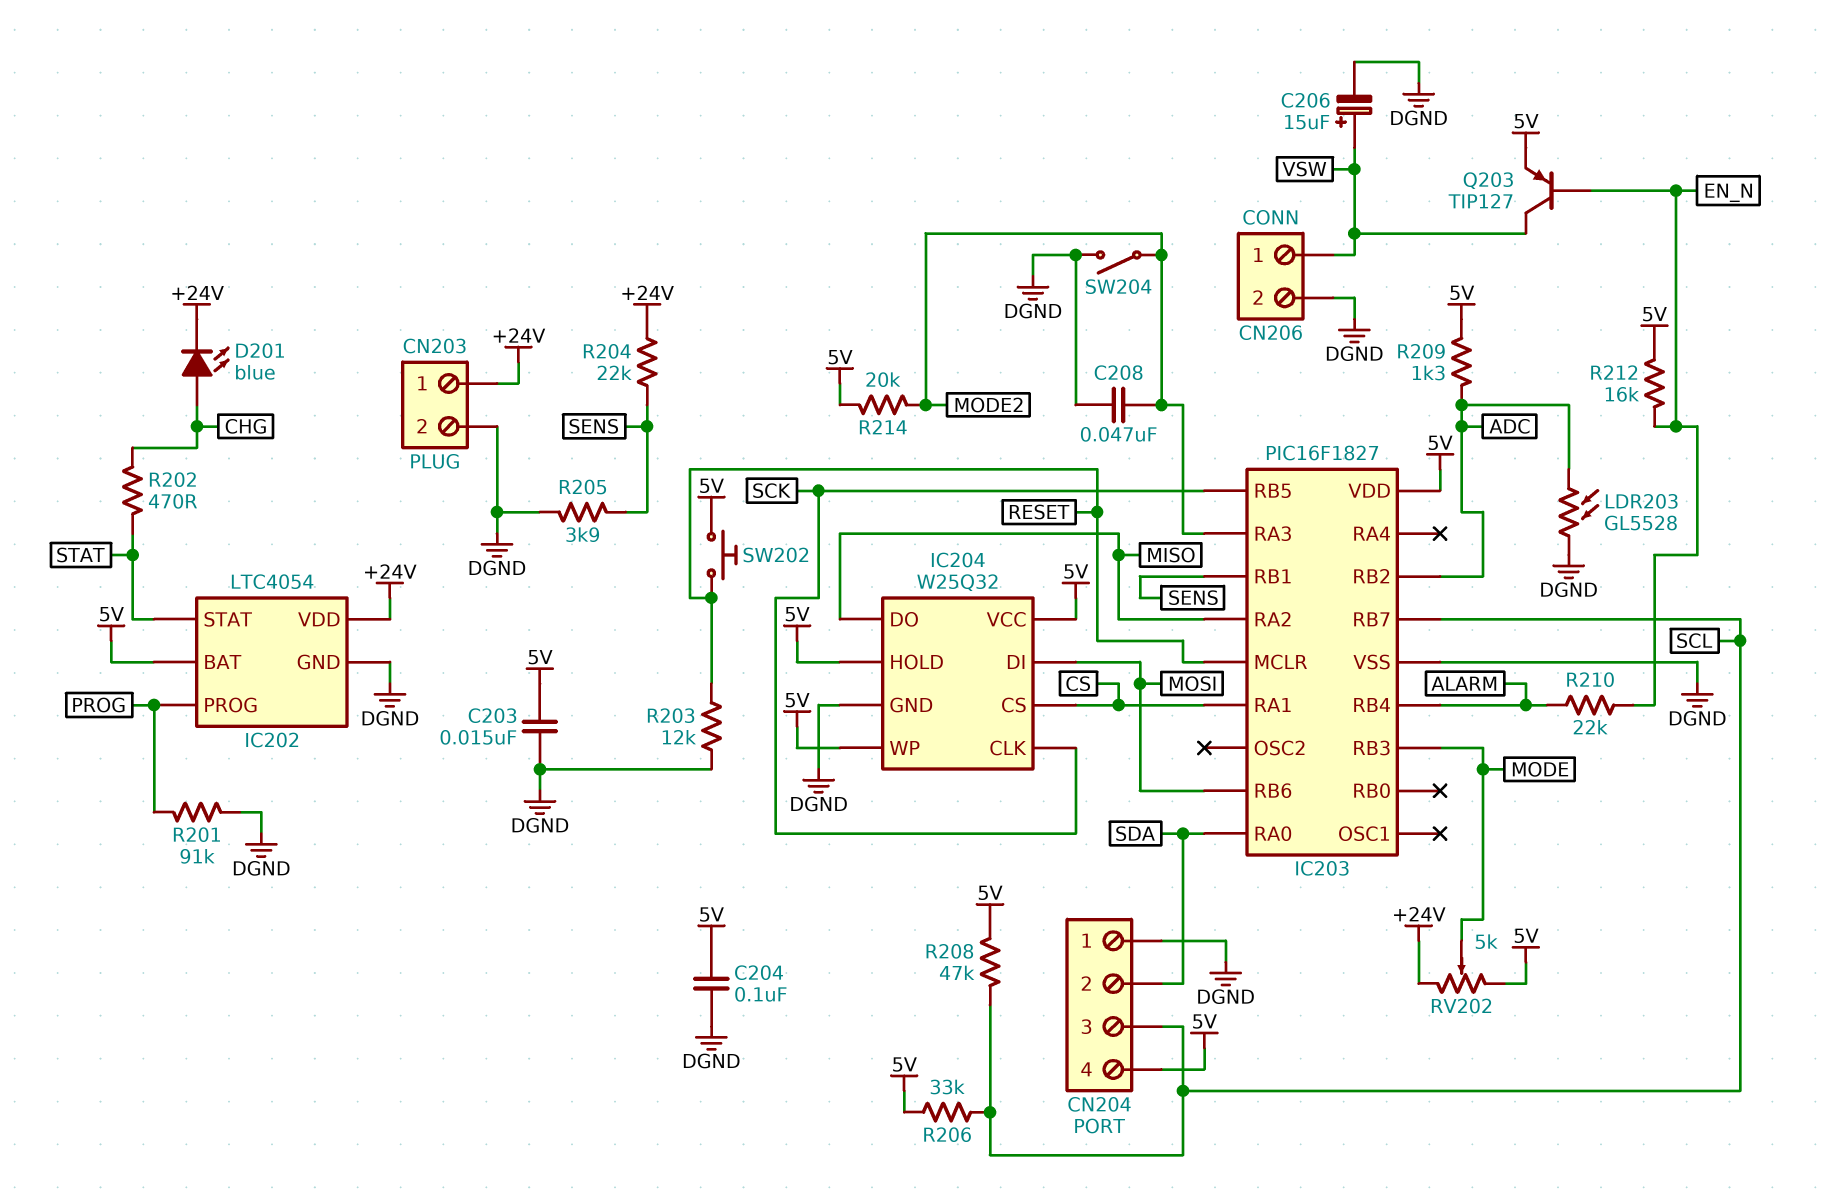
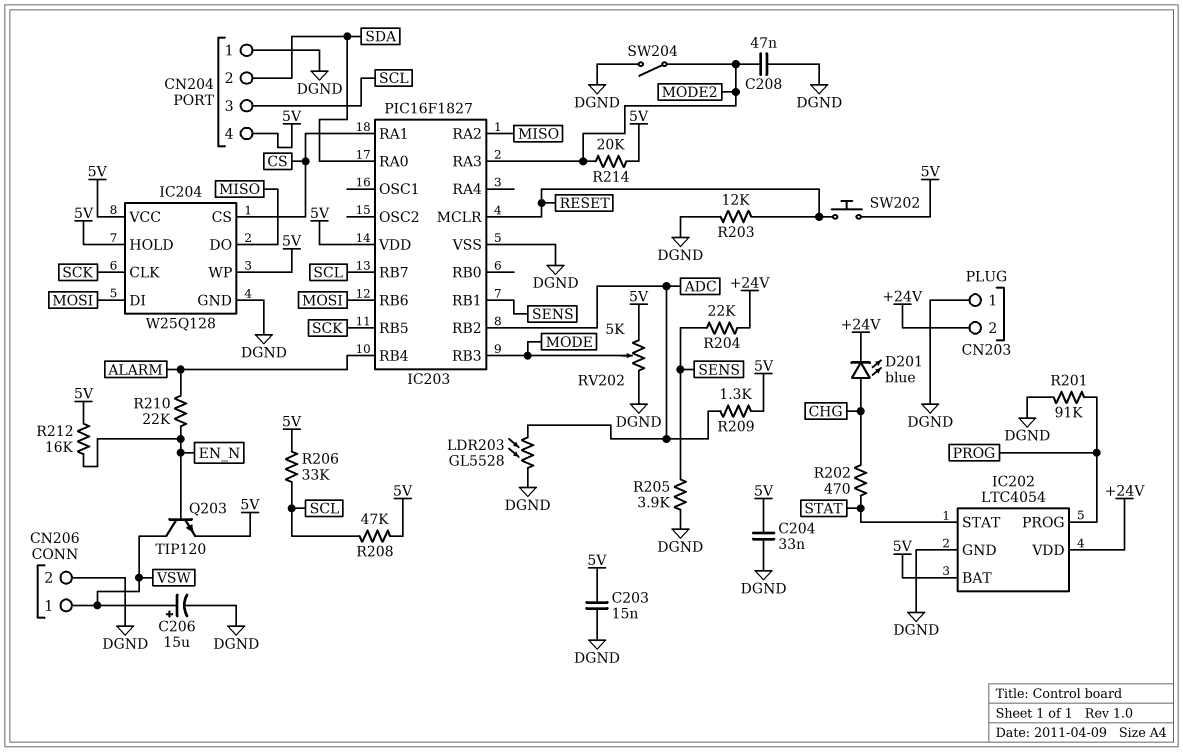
C204: 100nF (5V, DGND) -> 33nF (5V, DGND)
CN203 pin 1: +24V -> DGND
CN203 pin 2: DGND -> +24V
IC204: W25Q32 -> W25Q128
Q203: PNP TIP127 (B EN_N, C VSW, E 5V) -> NPN TIP120 (B EN_N, C VSW, E 5V)
RV202: 5k (+24V, 5V, wiper MODE) -> 5k (5V, DGND, wiper MODE)

